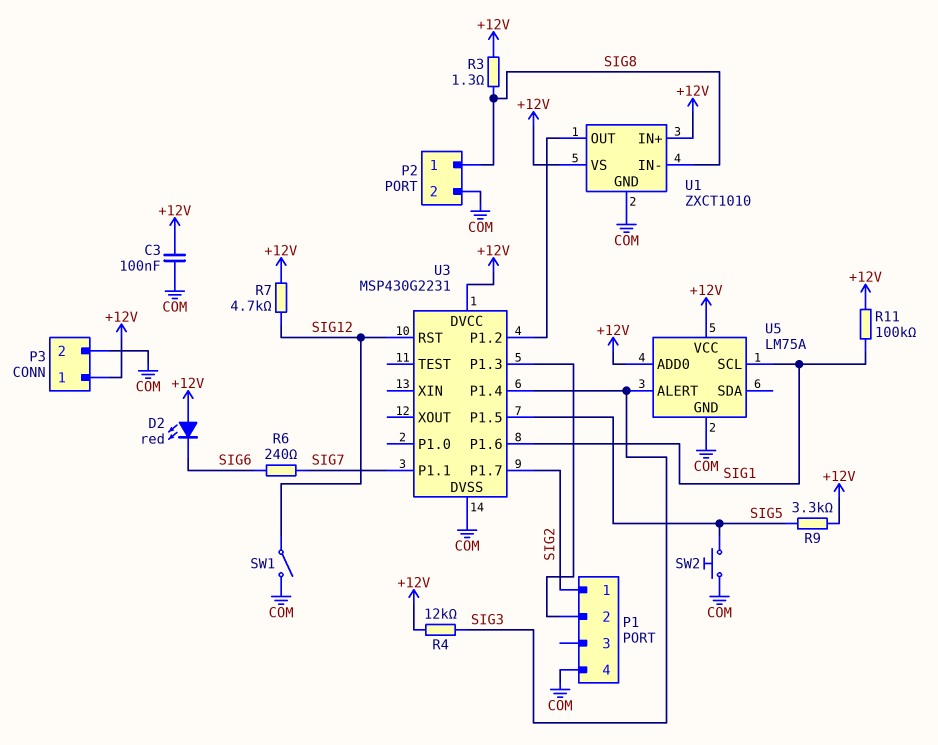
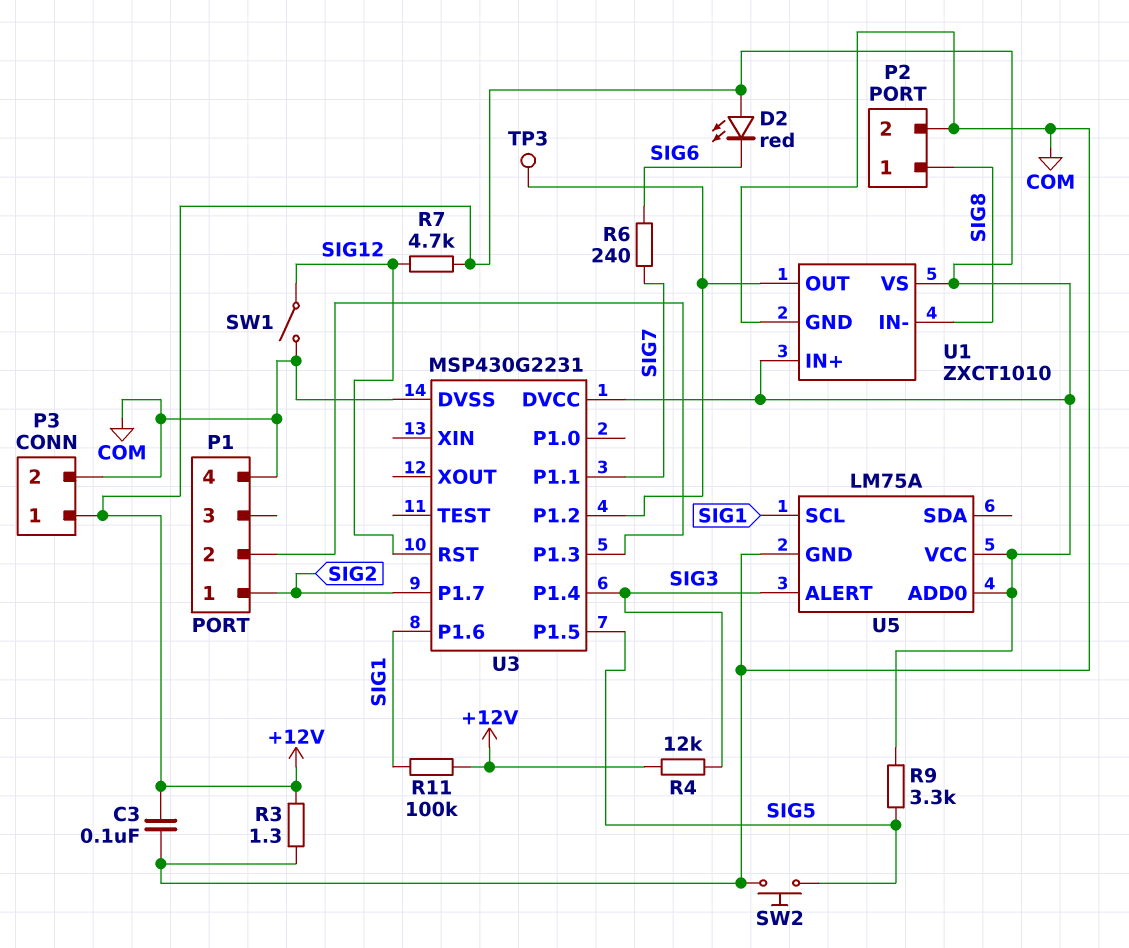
R3: 1.3 (+12V, SIG8) -> 1.3 (+12V, COM)
TP3: none -> test point (U1/OUT)

